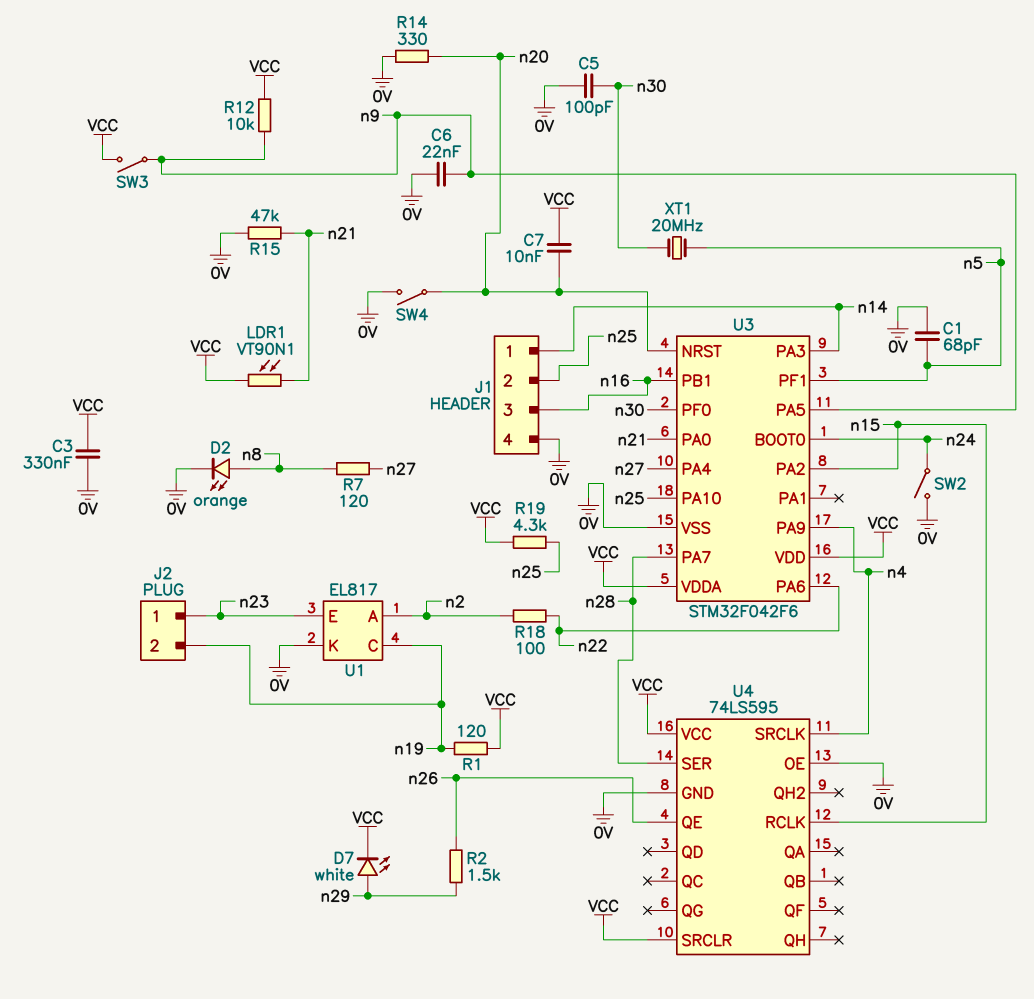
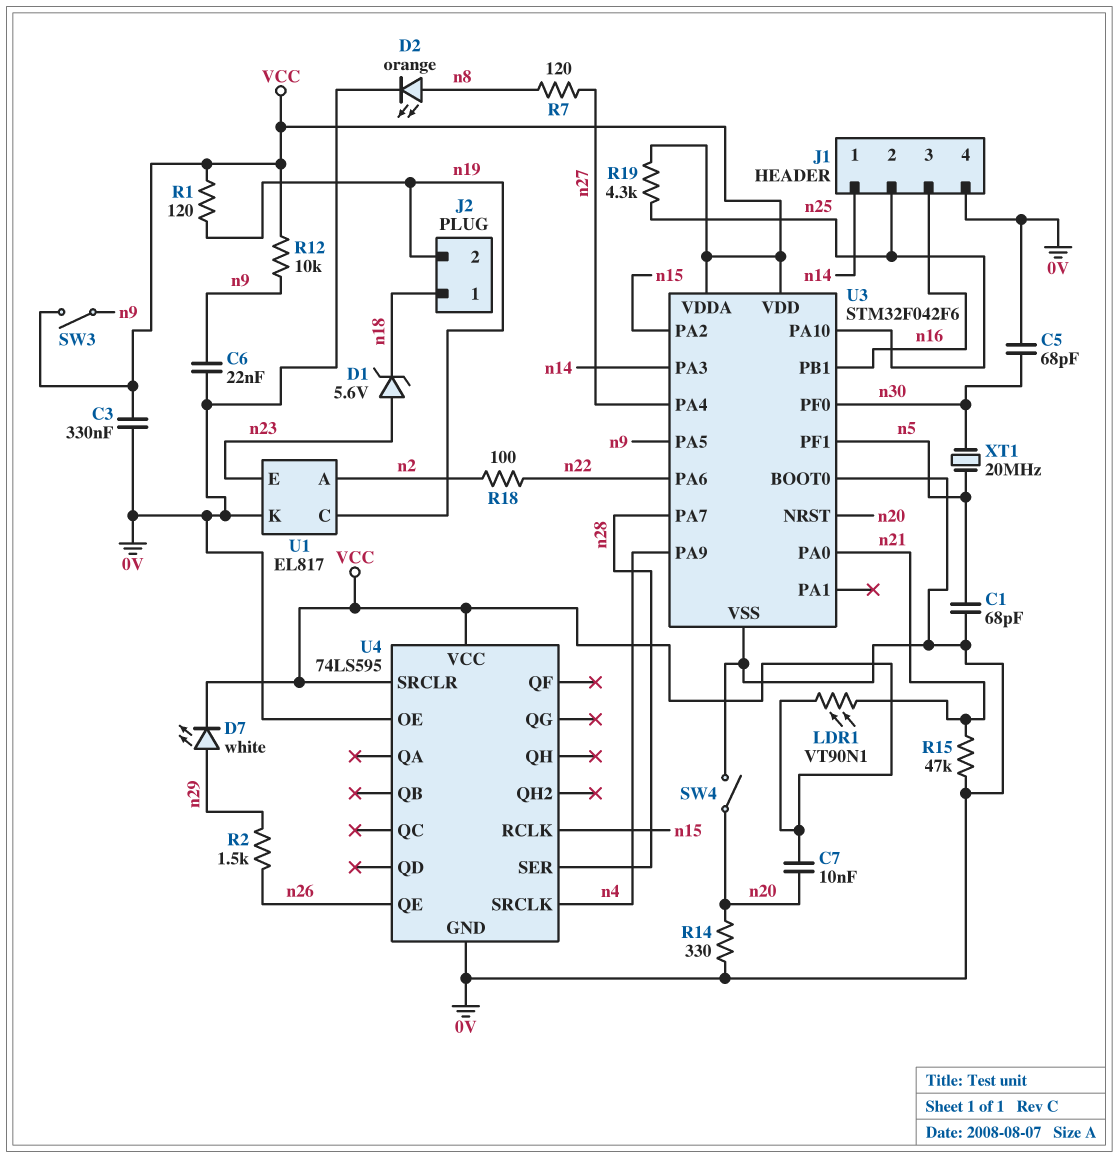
C5: 100pF (0V, n30) -> 68pF (0V, n30)
D1: none -> zener 5.6V (A n23, K n18)
J2 pin 1: n23 -> n18
SW2: switch (0V, n24) -> none
U3 pin BOOT0: n24 -> 0V

